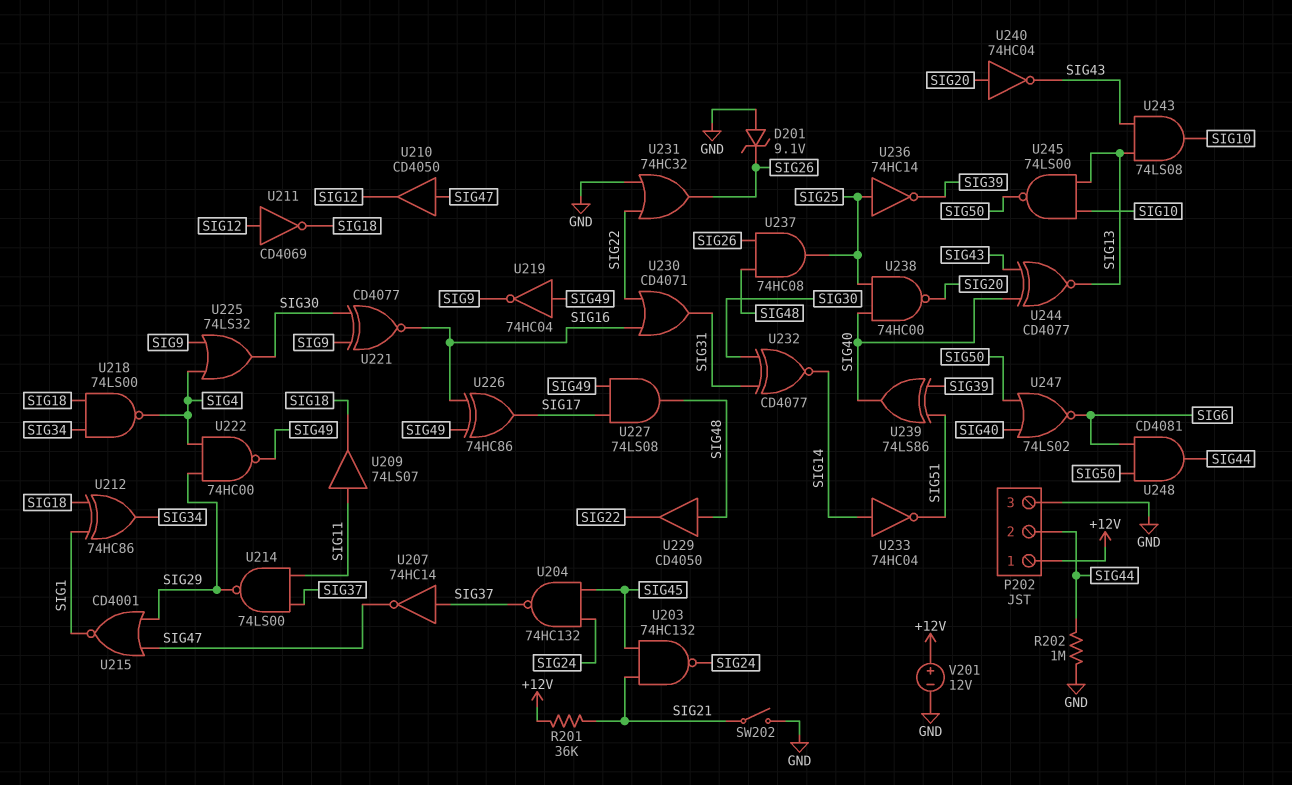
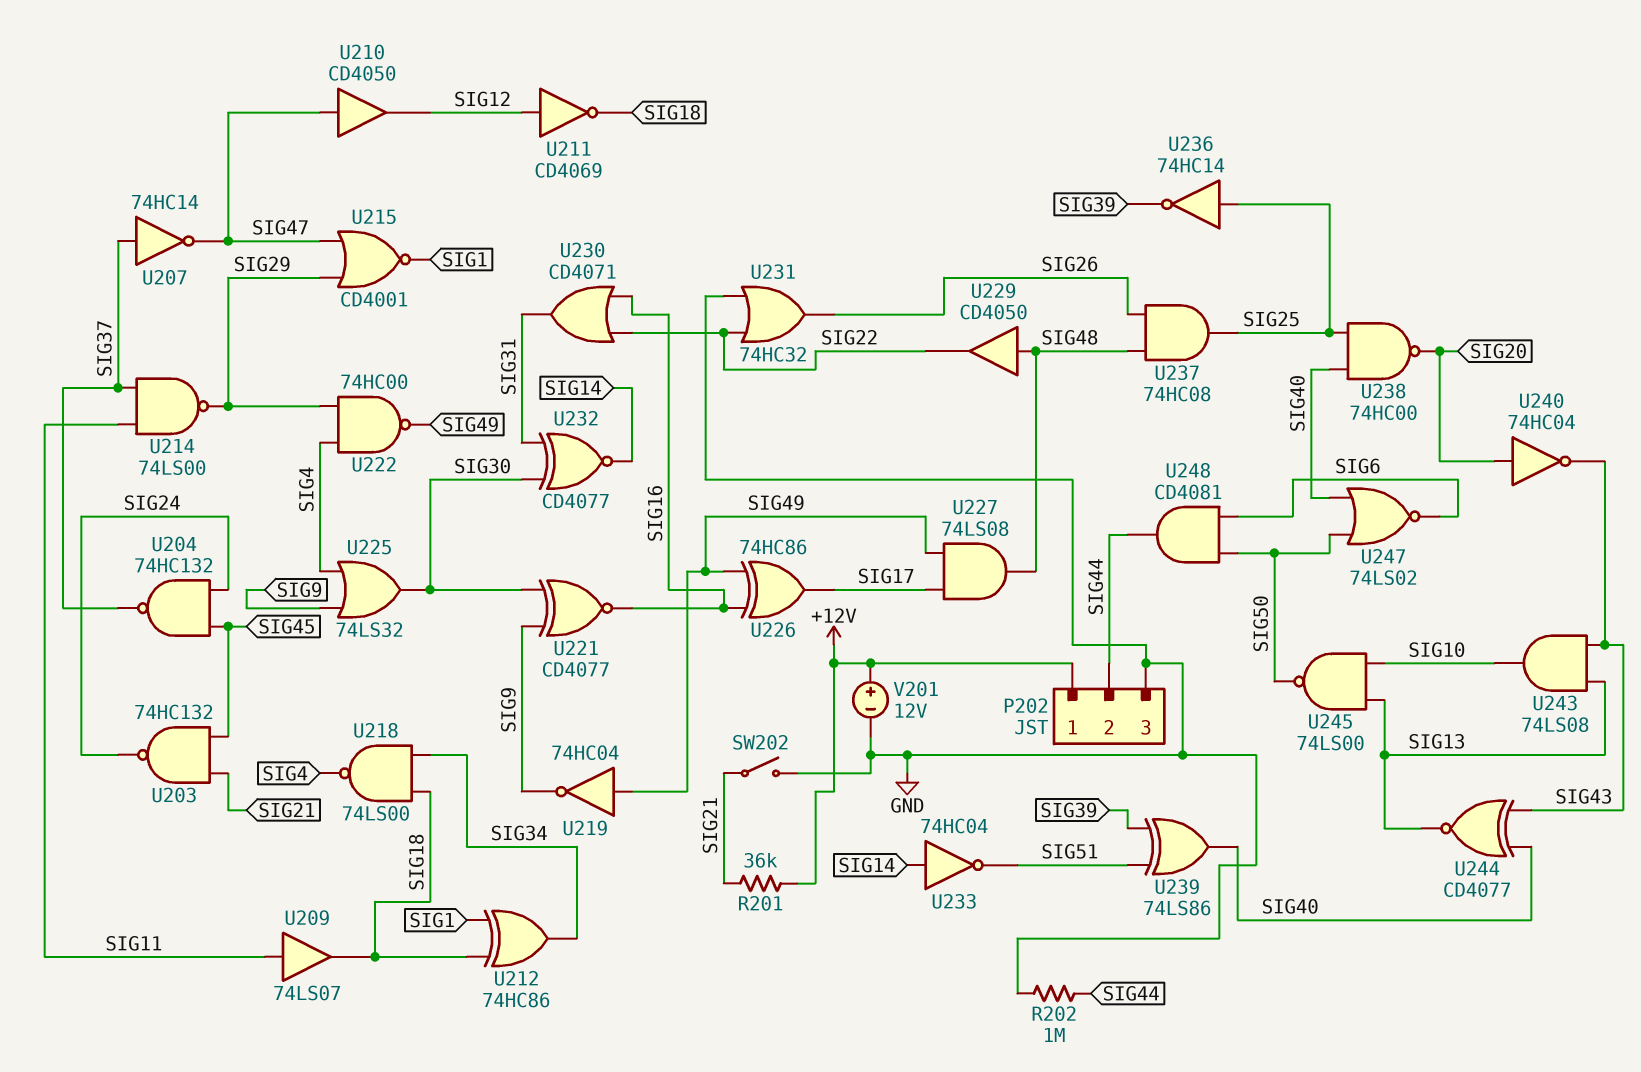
D201: zener 9.1V (A GND, K SIG26) -> none

